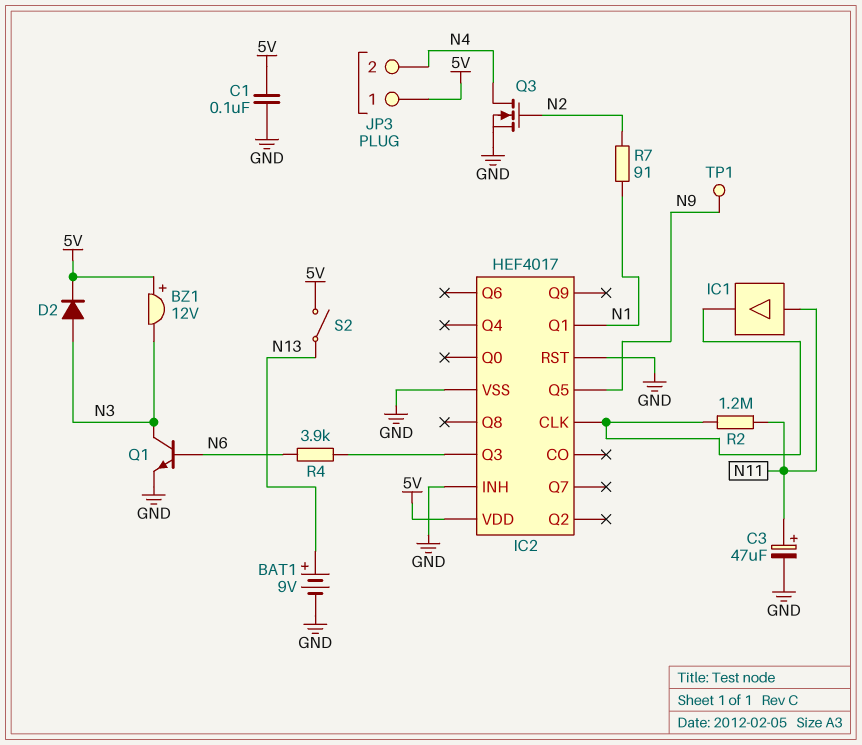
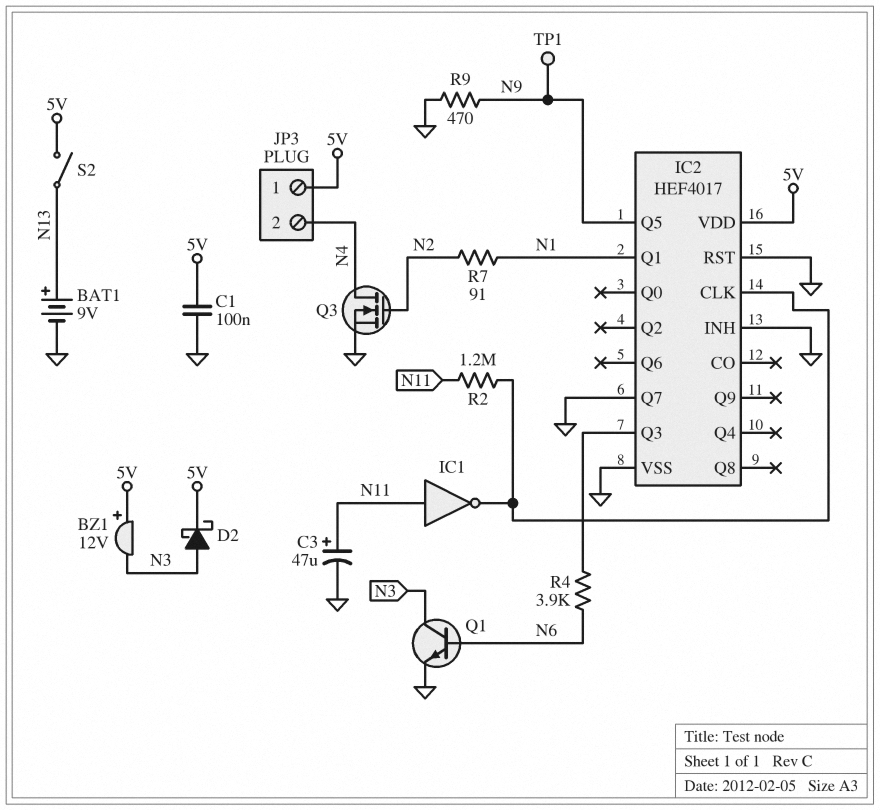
D2: diode (A N3, K 5V) -> schottky (A N3, K 5V)
IC1: buffer (in N11, out IC2/CLK) -> NOT (in N11, out IC2/CLK)
IC2 pin Q7: none -> GND
R9: none -> 470 (GND, N9)

